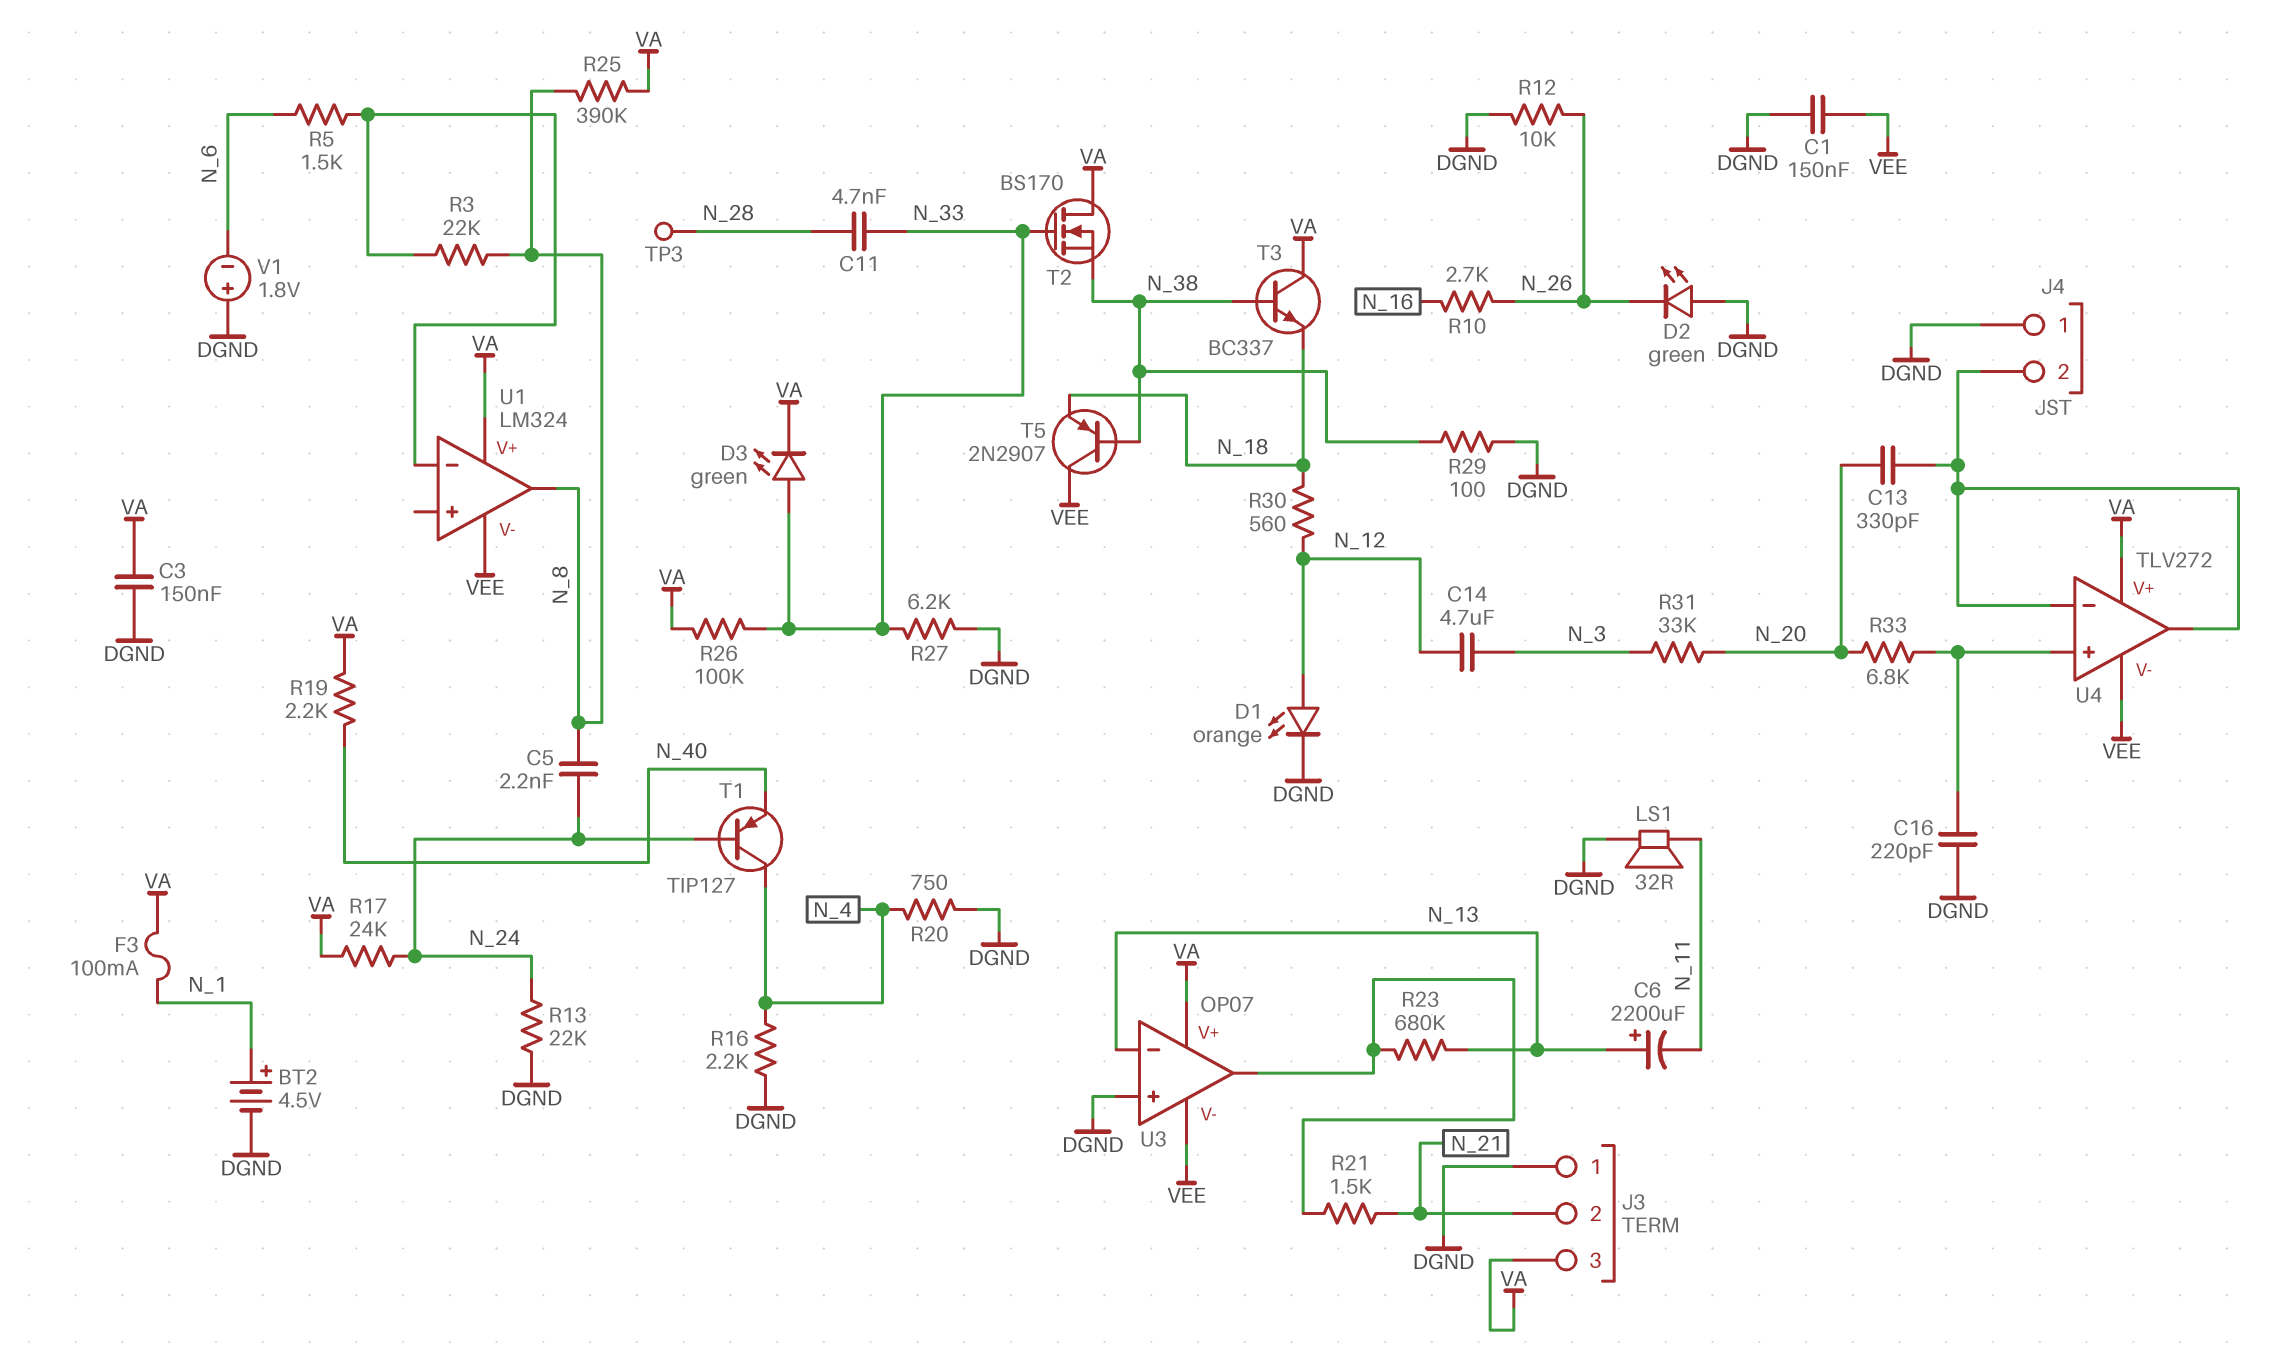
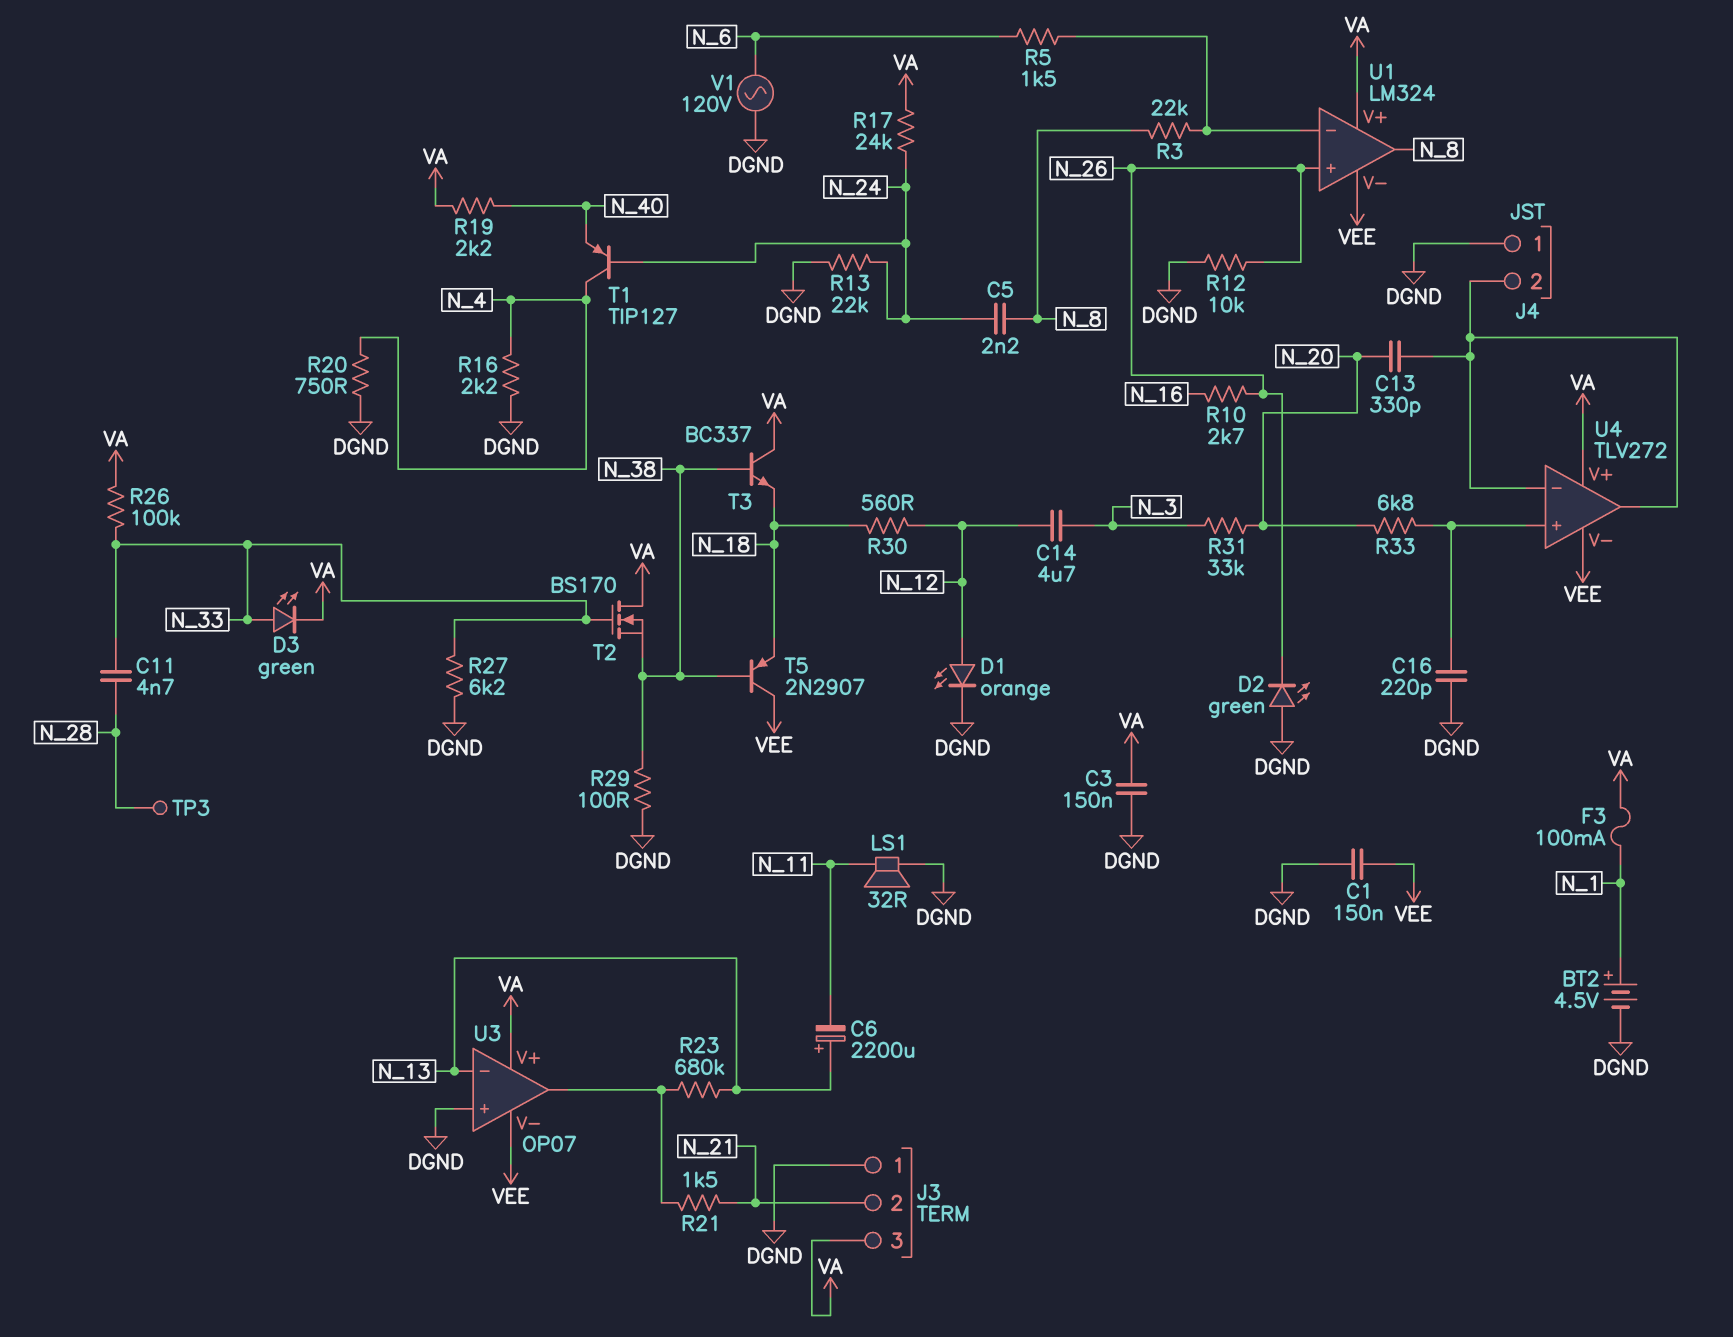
R25: 390k (N_8, VA) -> none
U1 pin in+: none -> N_26
V1: 1.8V (plus DGND, minus N_6) -> AC 120V (DGND, N_6)

